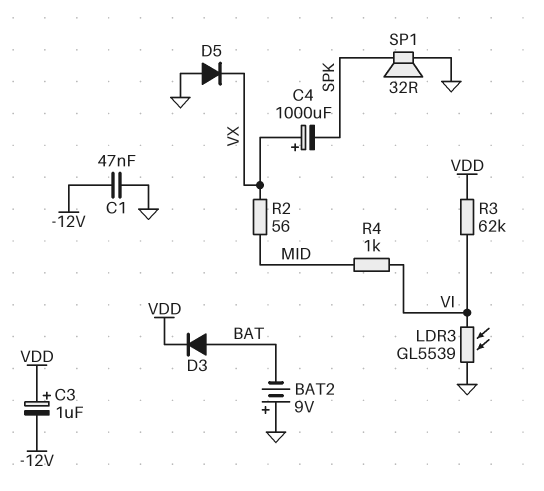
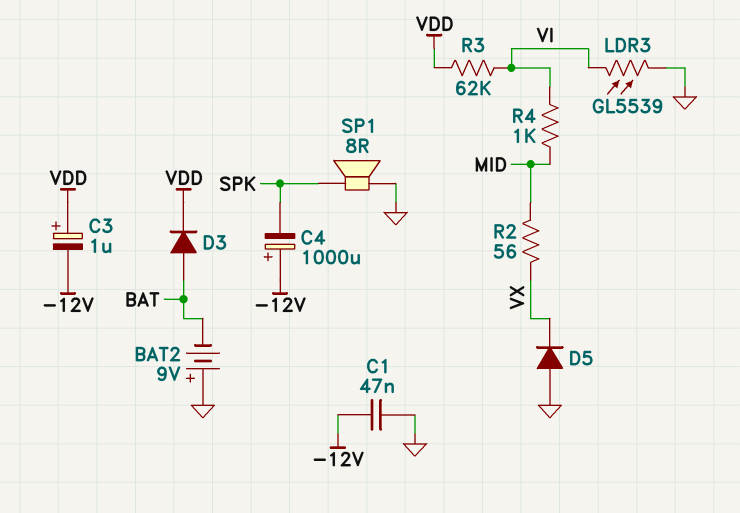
C4: 1000uF (plus VX, minus SPK) -> 1000uF (plus -12V, minus SPK)
SP1: speaker 32R (GND, SPK) -> speaker 8R (GND, SPK)

